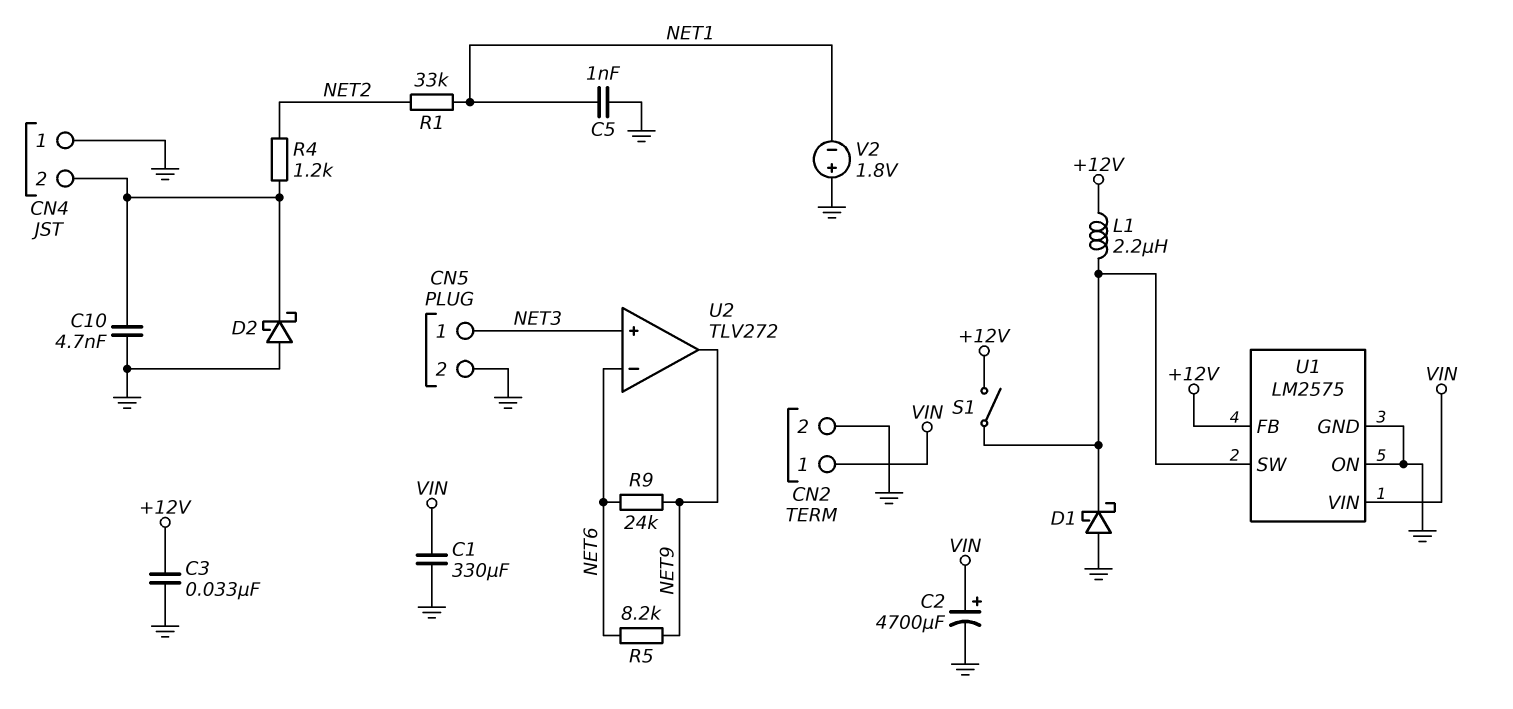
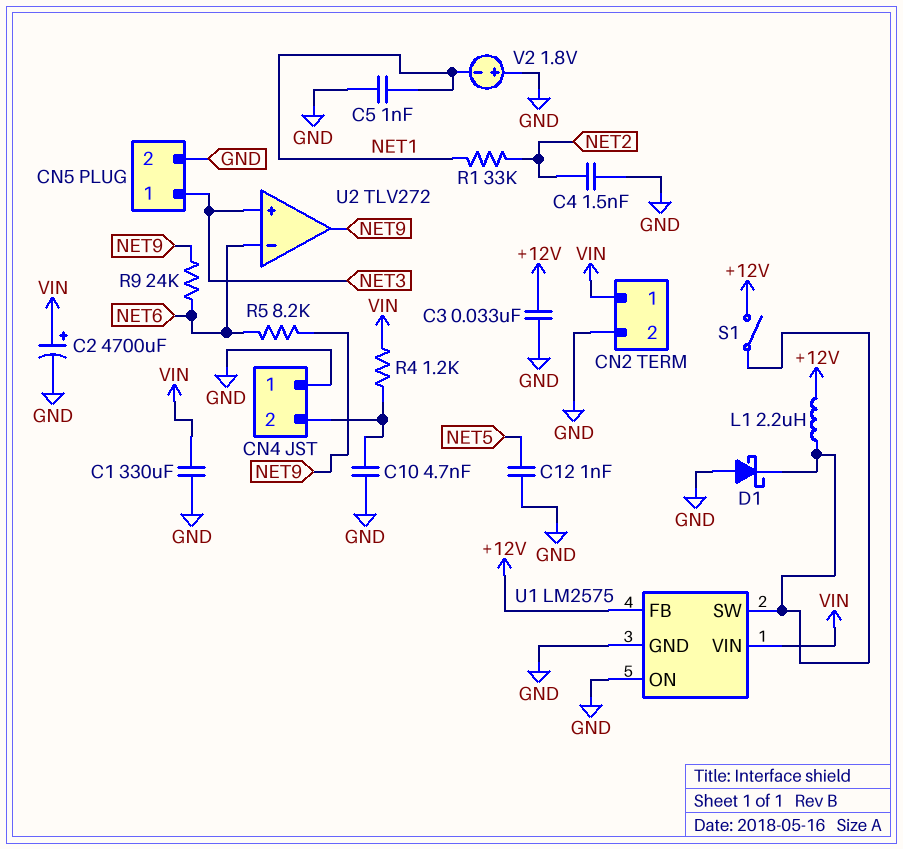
C4: none -> 1.5nF (GND, NET2)
C12: none -> 1nF (GND, NET5)
D2: schottky (A GND, K CN4/2) -> none
R4: 1.2k (CN4/2, NET2) -> 1.2k (CN4/2, VIN)

